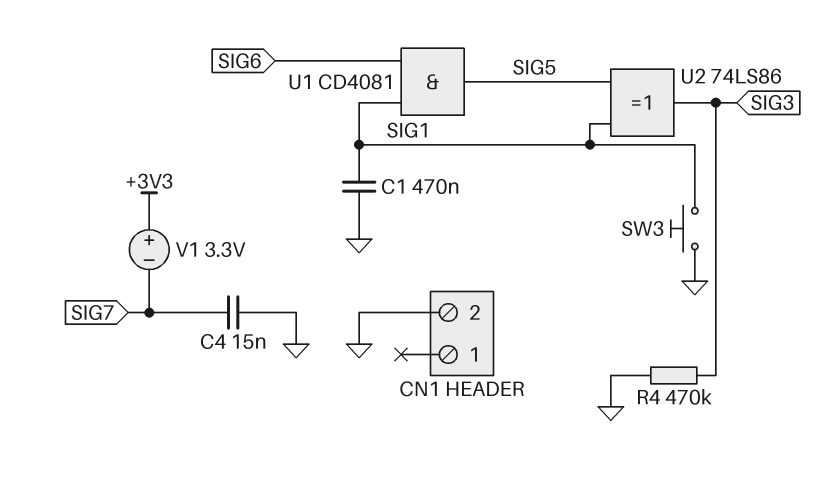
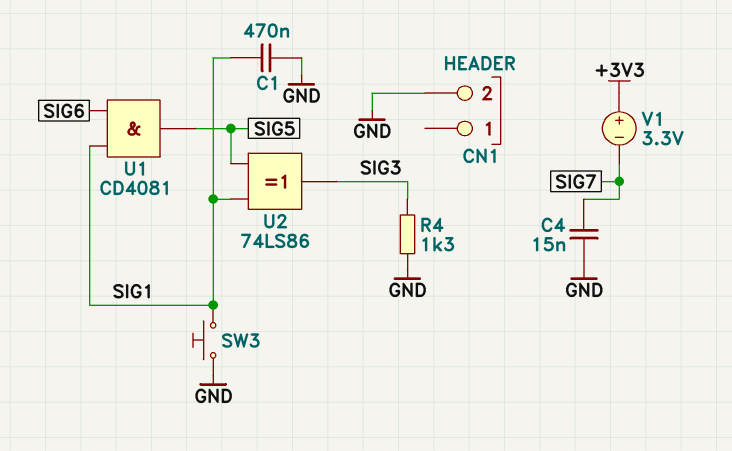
R4: 470k (GND, SIG3) -> 1.3k (GND, SIG3)

